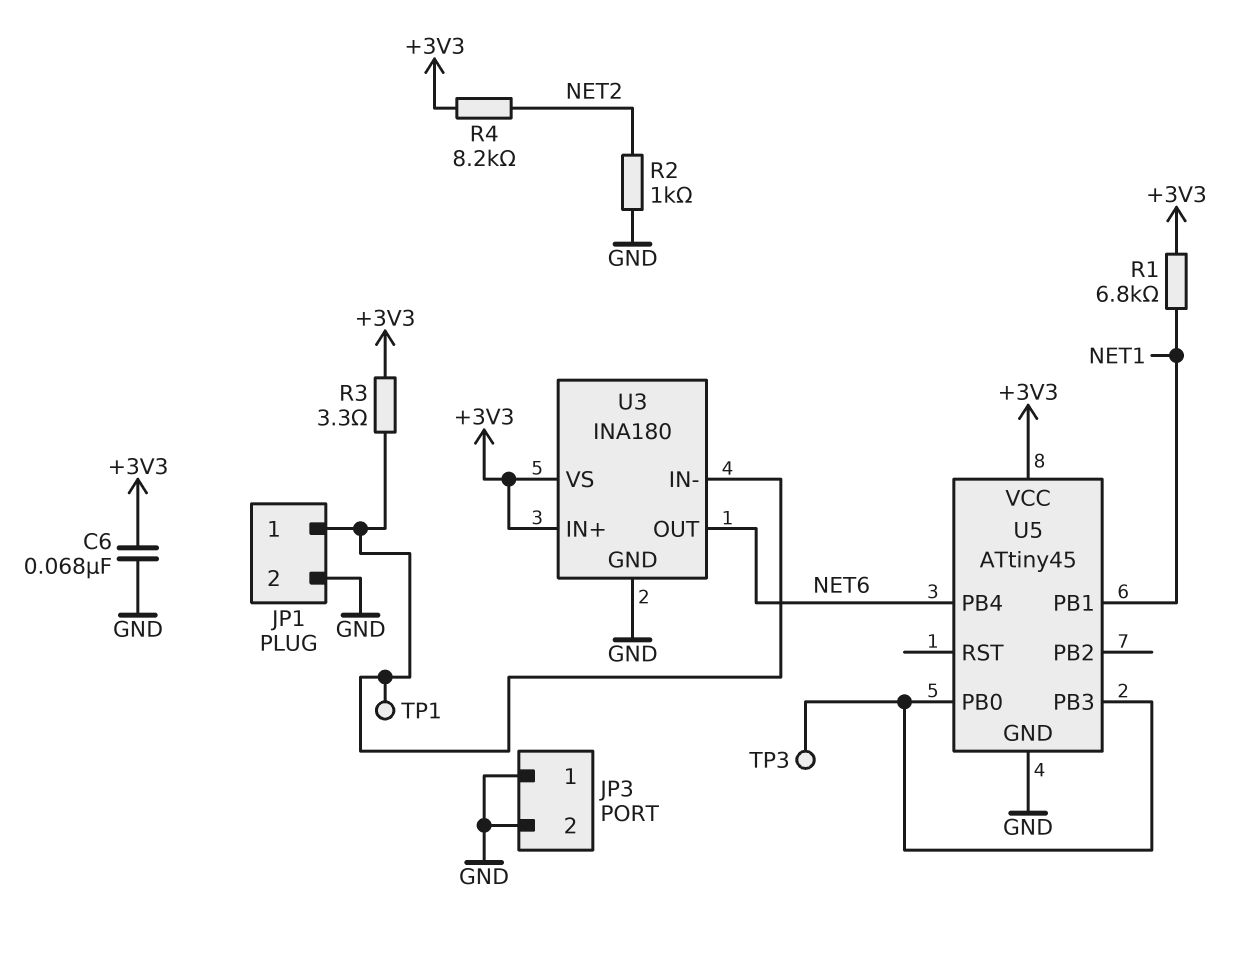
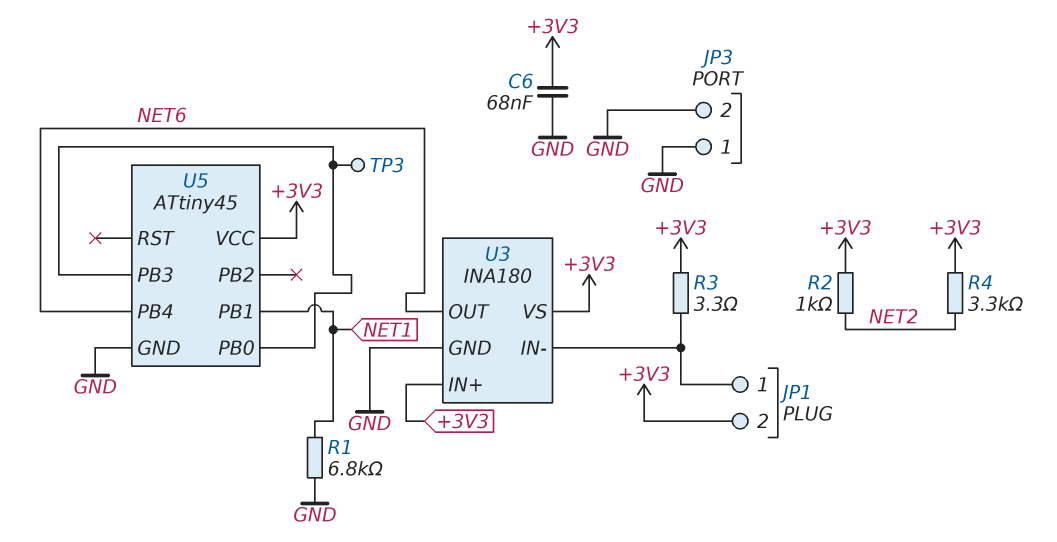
JP1 pin 2: GND -> +3V3
R1: 6.8k (+3V3, NET1) -> 6.8k (GND, NET1)
R2: 1k (GND, NET2) -> 1k (+3V3, NET2)
R4: 8.2k (+3V3, NET2) -> 3.3k (+3V3, NET2)
TP1: test point (JP1/1) -> none

